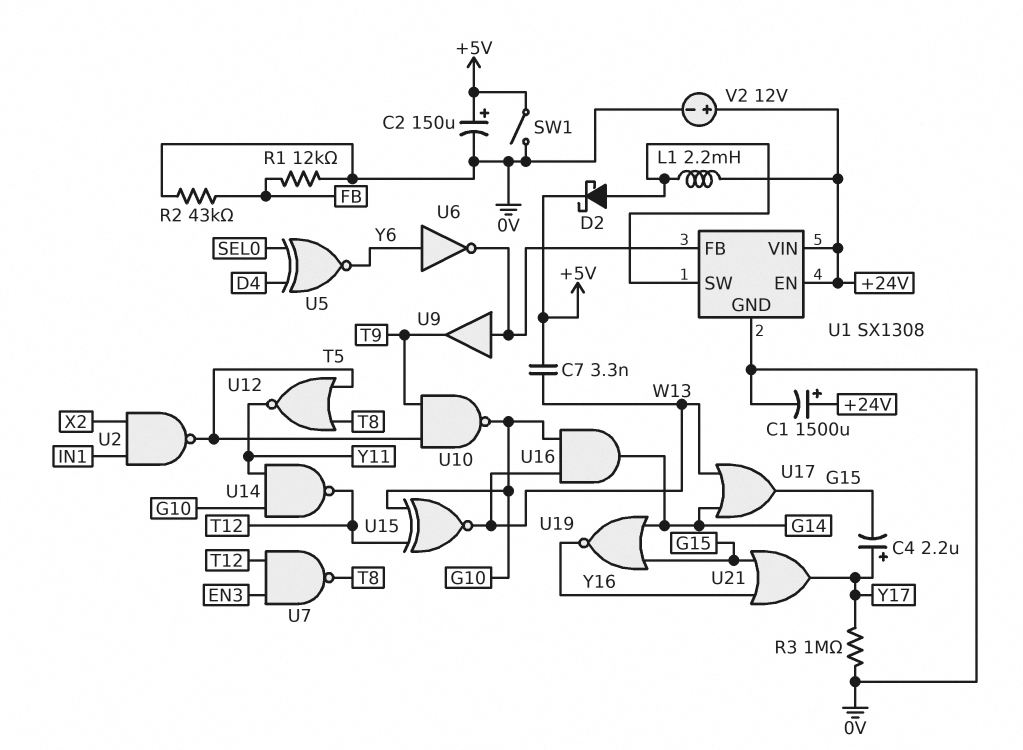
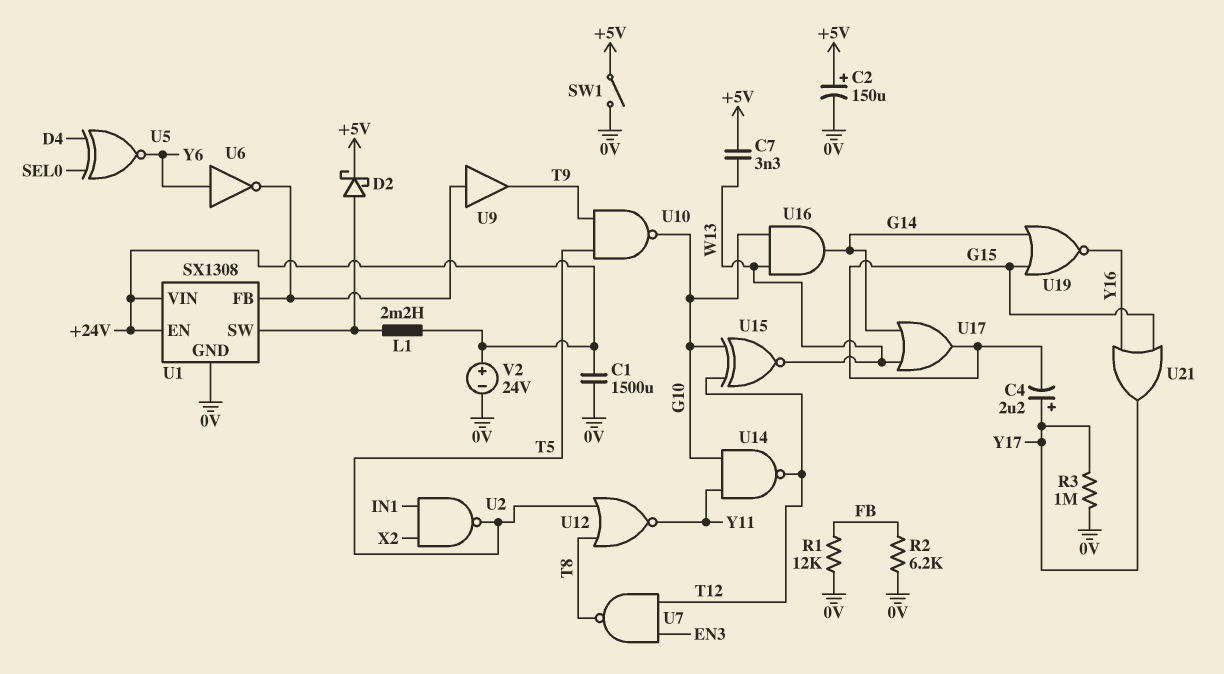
C1: 1500uF (plus +24V, minus 0V) -> 1500uF (+24V, 0V)
R2: 43k (0V, FB) -> 6.2k (0V, FB)
V2: 12V (plus +24V, minus 0V) -> 24V (plus +24V, minus 0V)

